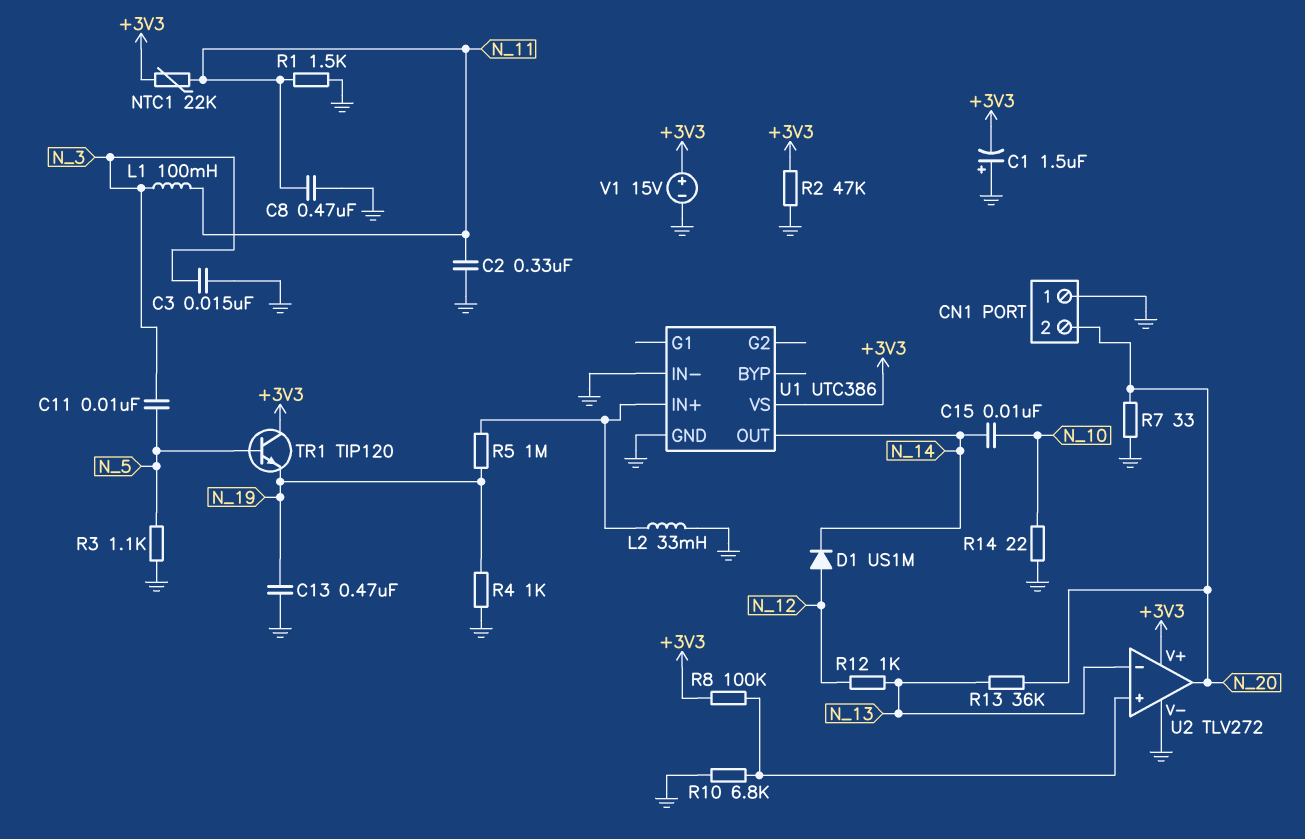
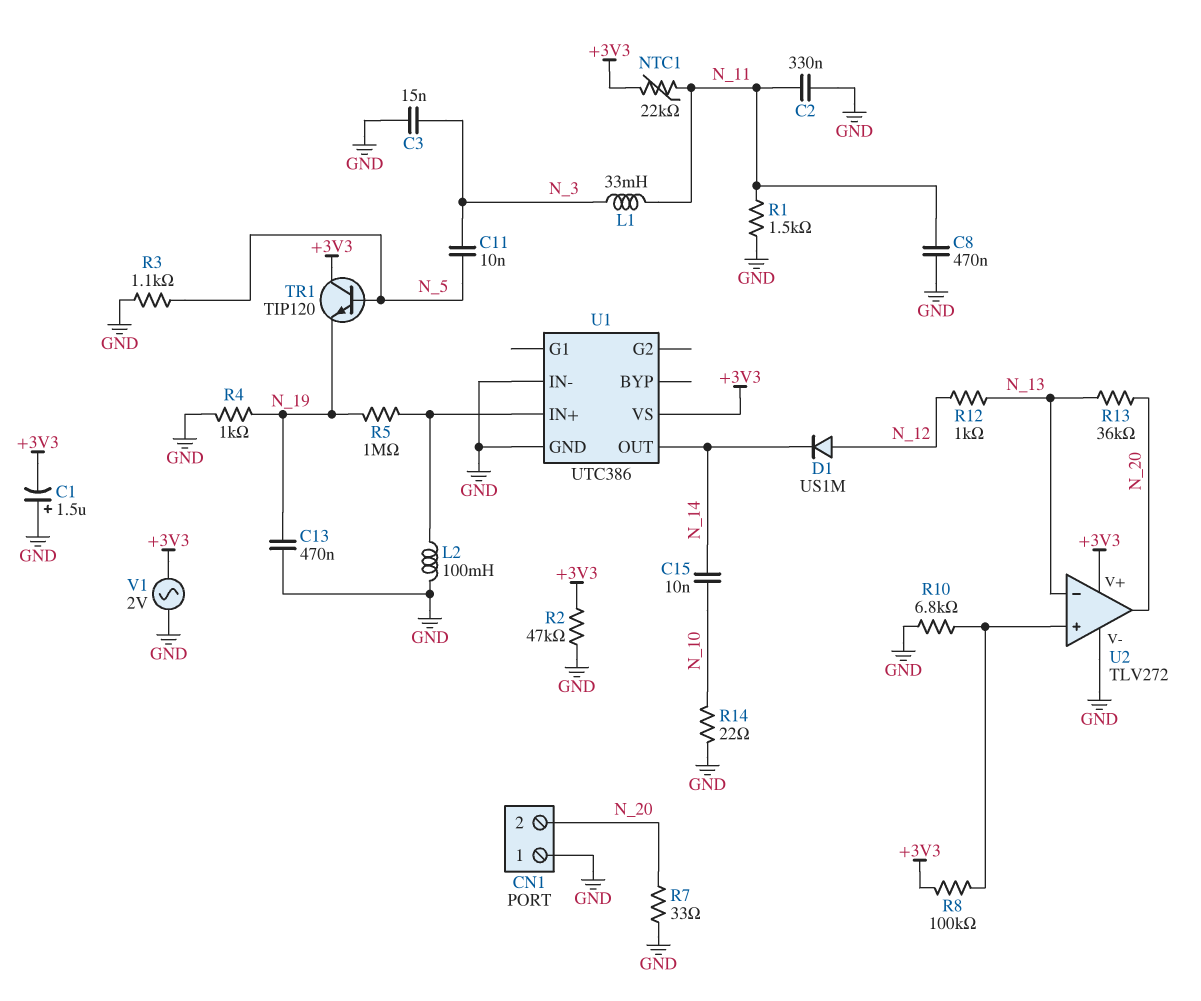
L1: 100mH (N_3, N_11) -> 33mH (N_3, N_11)
L2: 33mH (GND, U1/IN+) -> 100mH (GND, U1/IN+)
V1: 15V (plus +3V3, minus GND) -> AC 2V (+3V3, GND)

